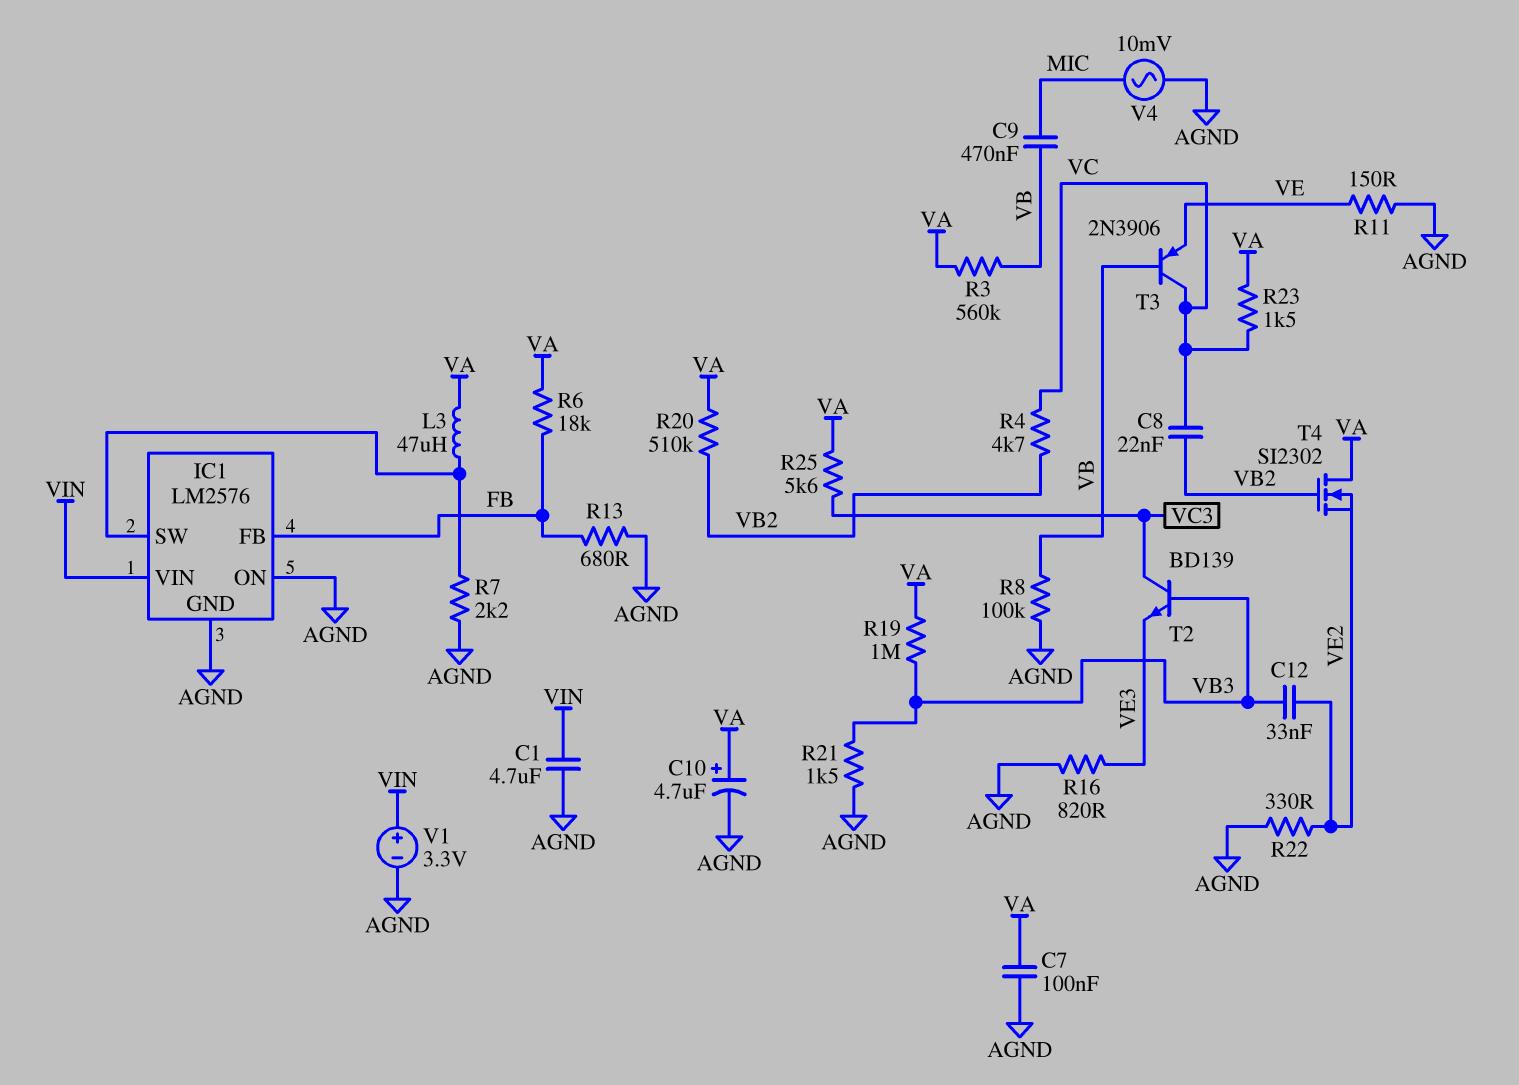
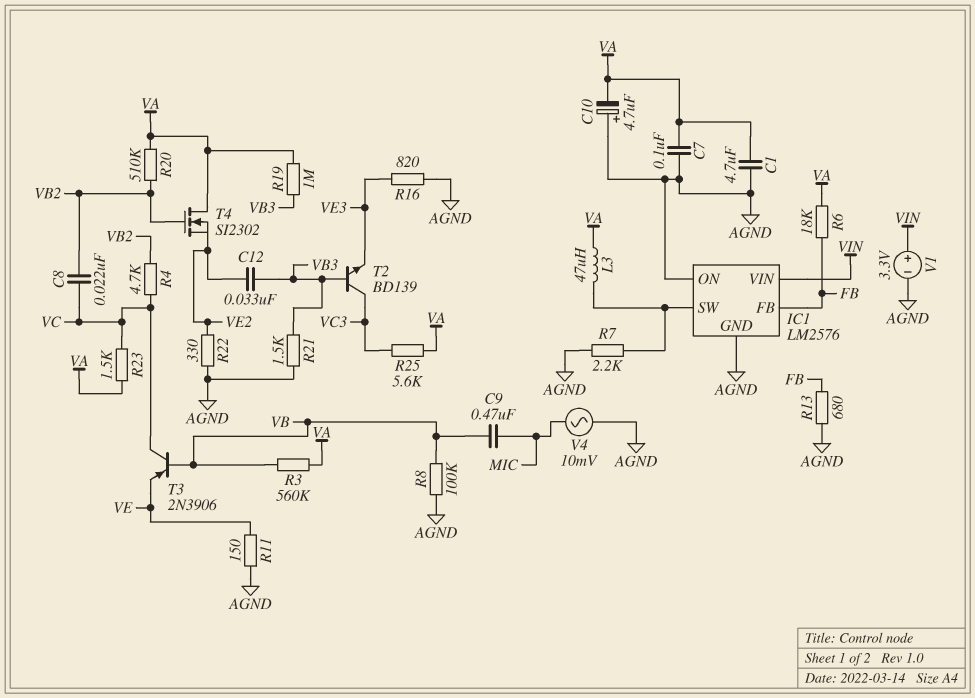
C1: 4.7uF (AGND, VIN) -> 4.7uF (AGND, VA)
C10: 4.7uF (plus VA, minus AGND) -> 4.7uF (plus AGND, minus VA)

